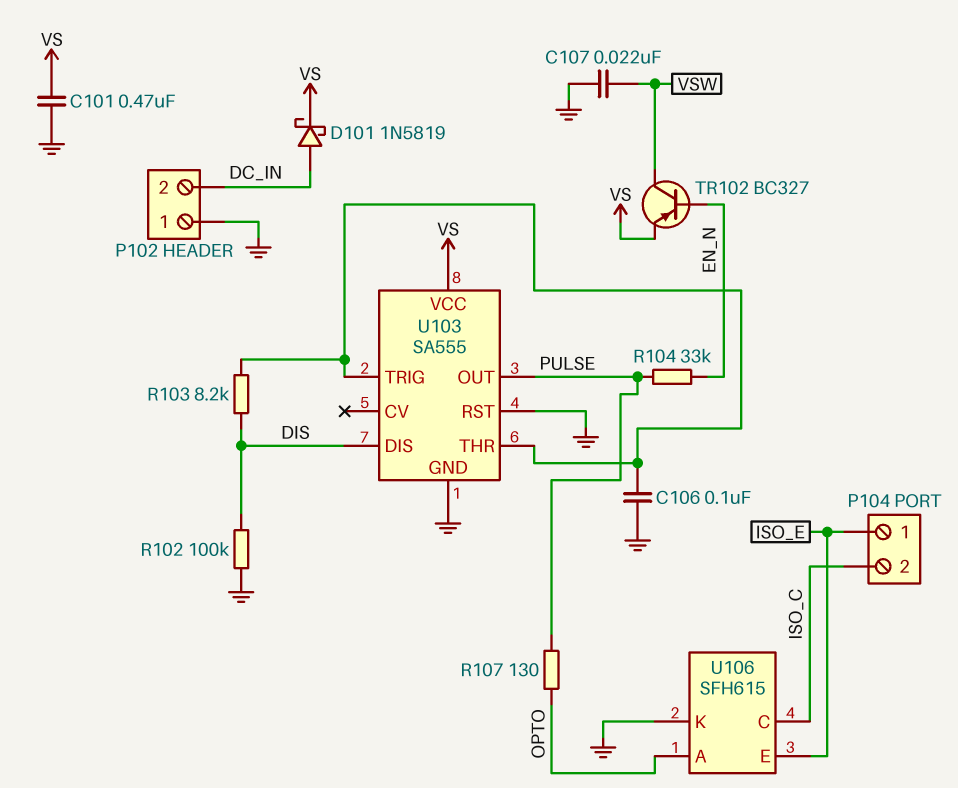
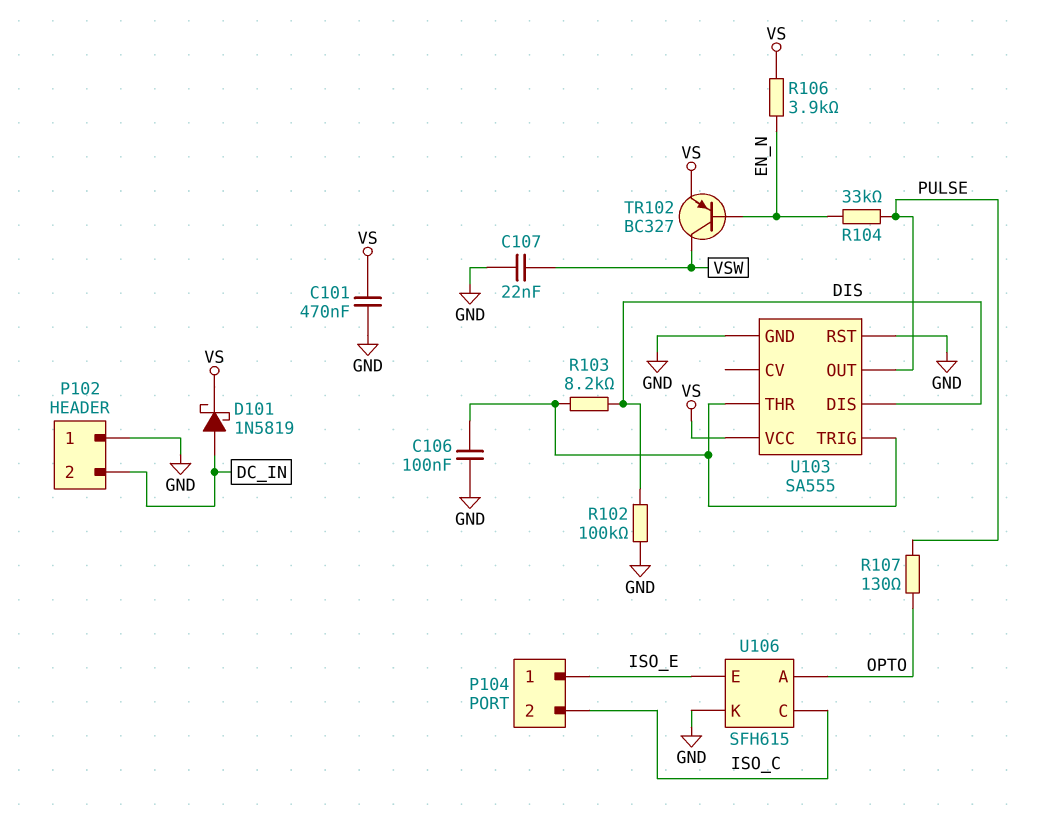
R106: none -> 3.9k (EN_N, VS)

